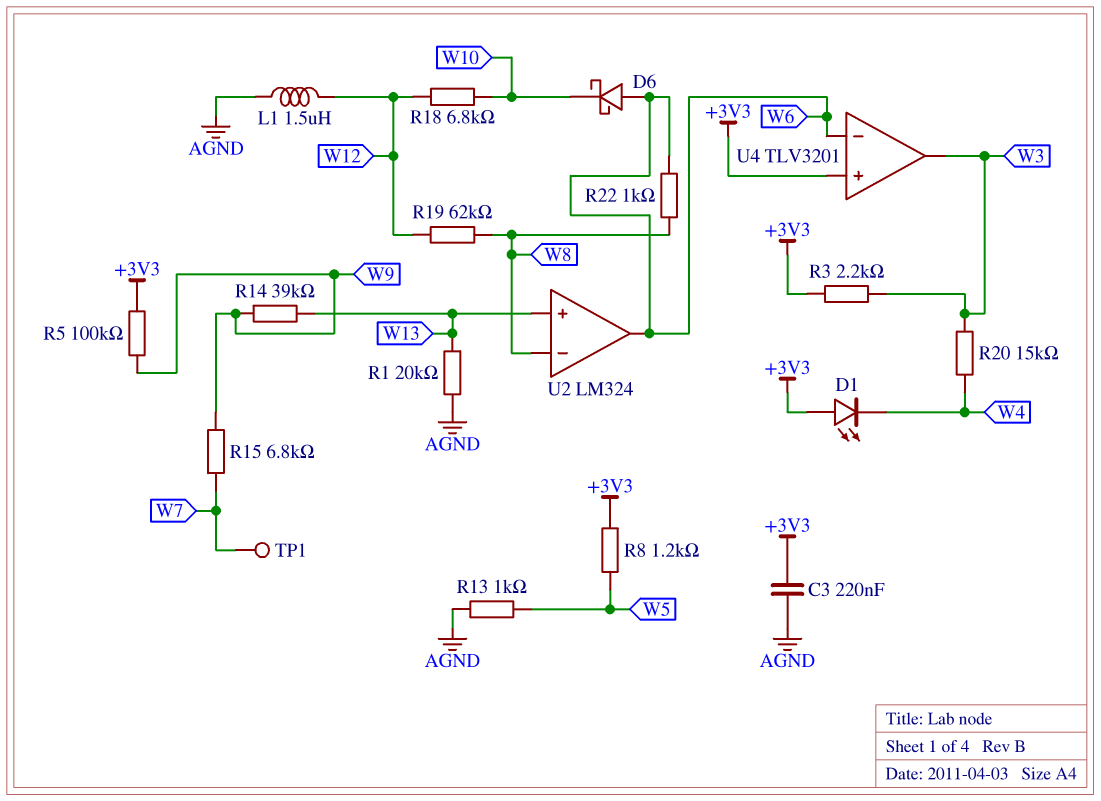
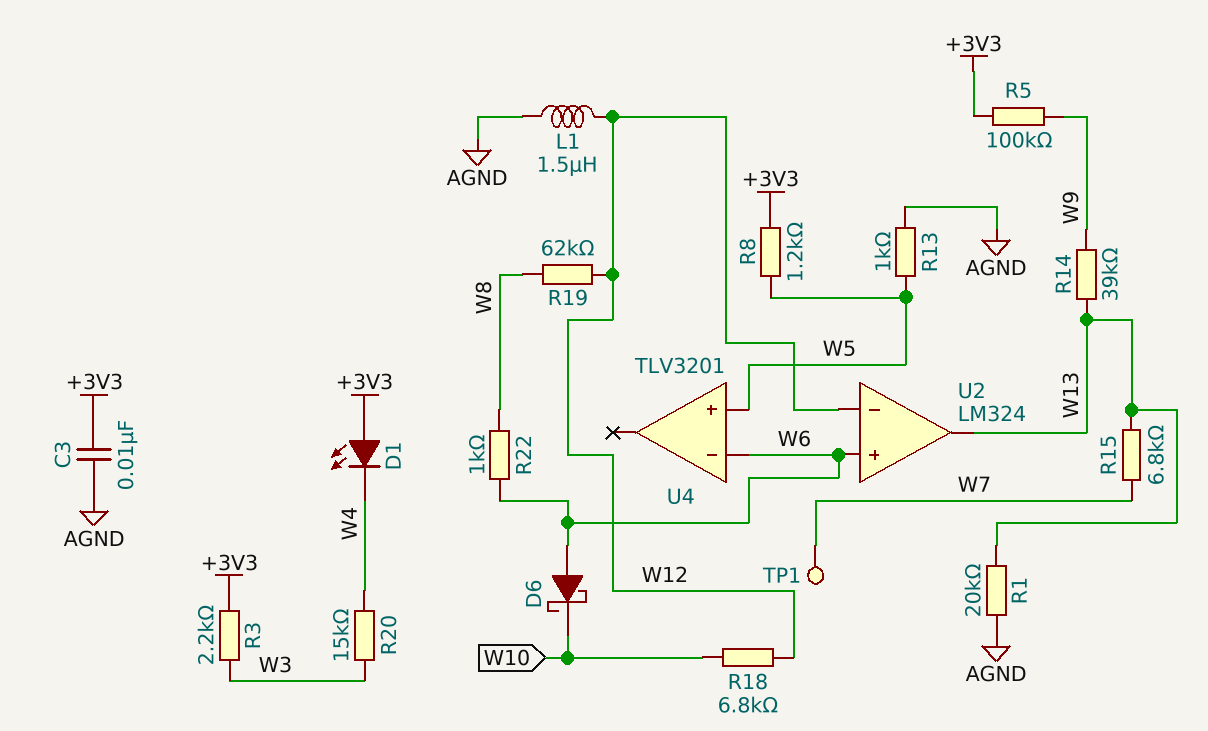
C3: 220nF (+3V3, AGND) -> 10nF (+3V3, AGND)
R15: 6.8k (W7, W9) -> 6.8k (W7, W13)
U2 pin in+: W13 -> W6
U2 pin in-: W8 -> W12
U2 pin out: W6 -> W13
U4 pin in+: +3V3 -> W5
U4 pin out: W3 -> none

